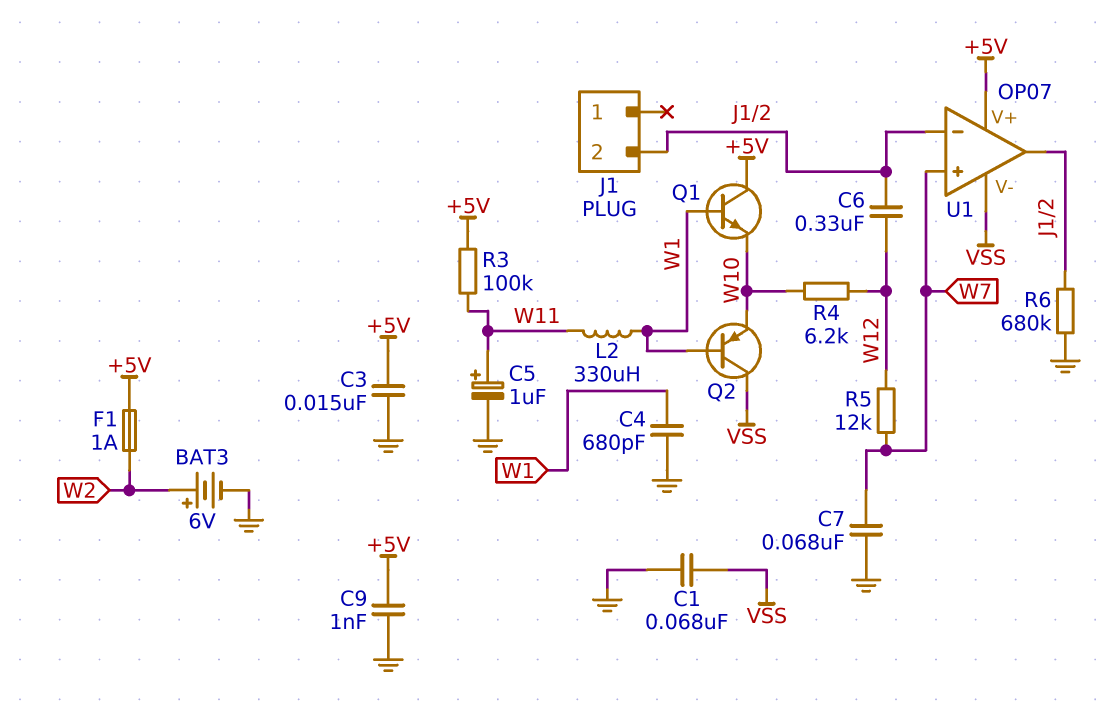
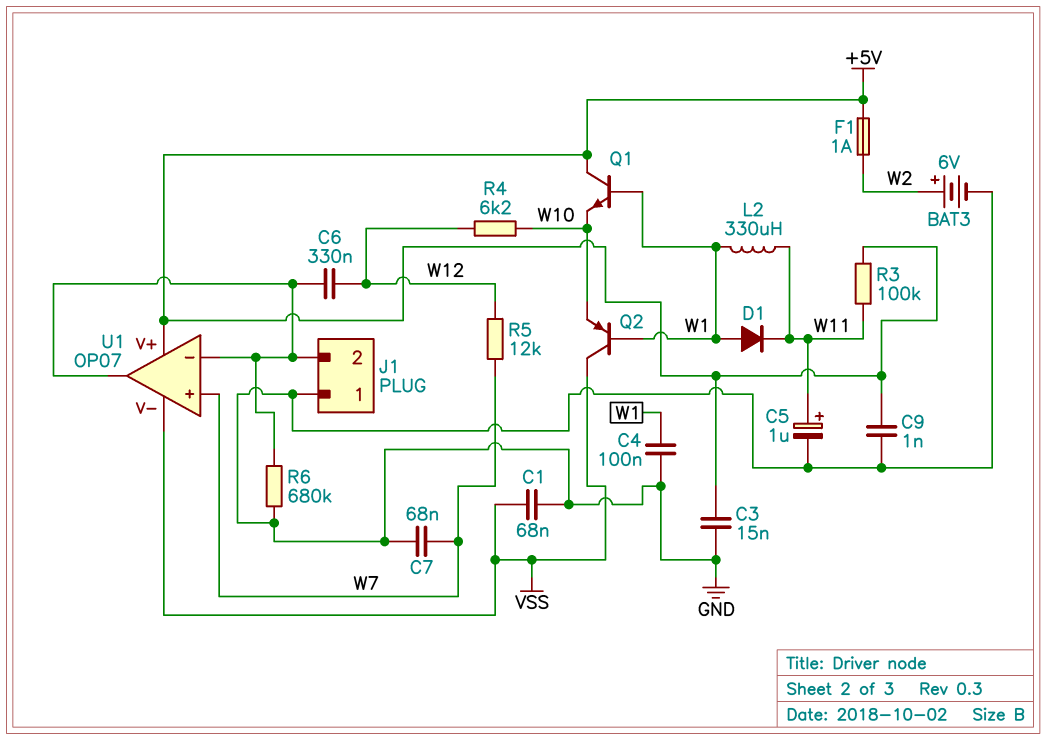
C4: 680pF (GND, W1) -> 100nF (GND, W1)
D1: none -> diode (A W1, K W11)
J1 pin 1: none -> GND

